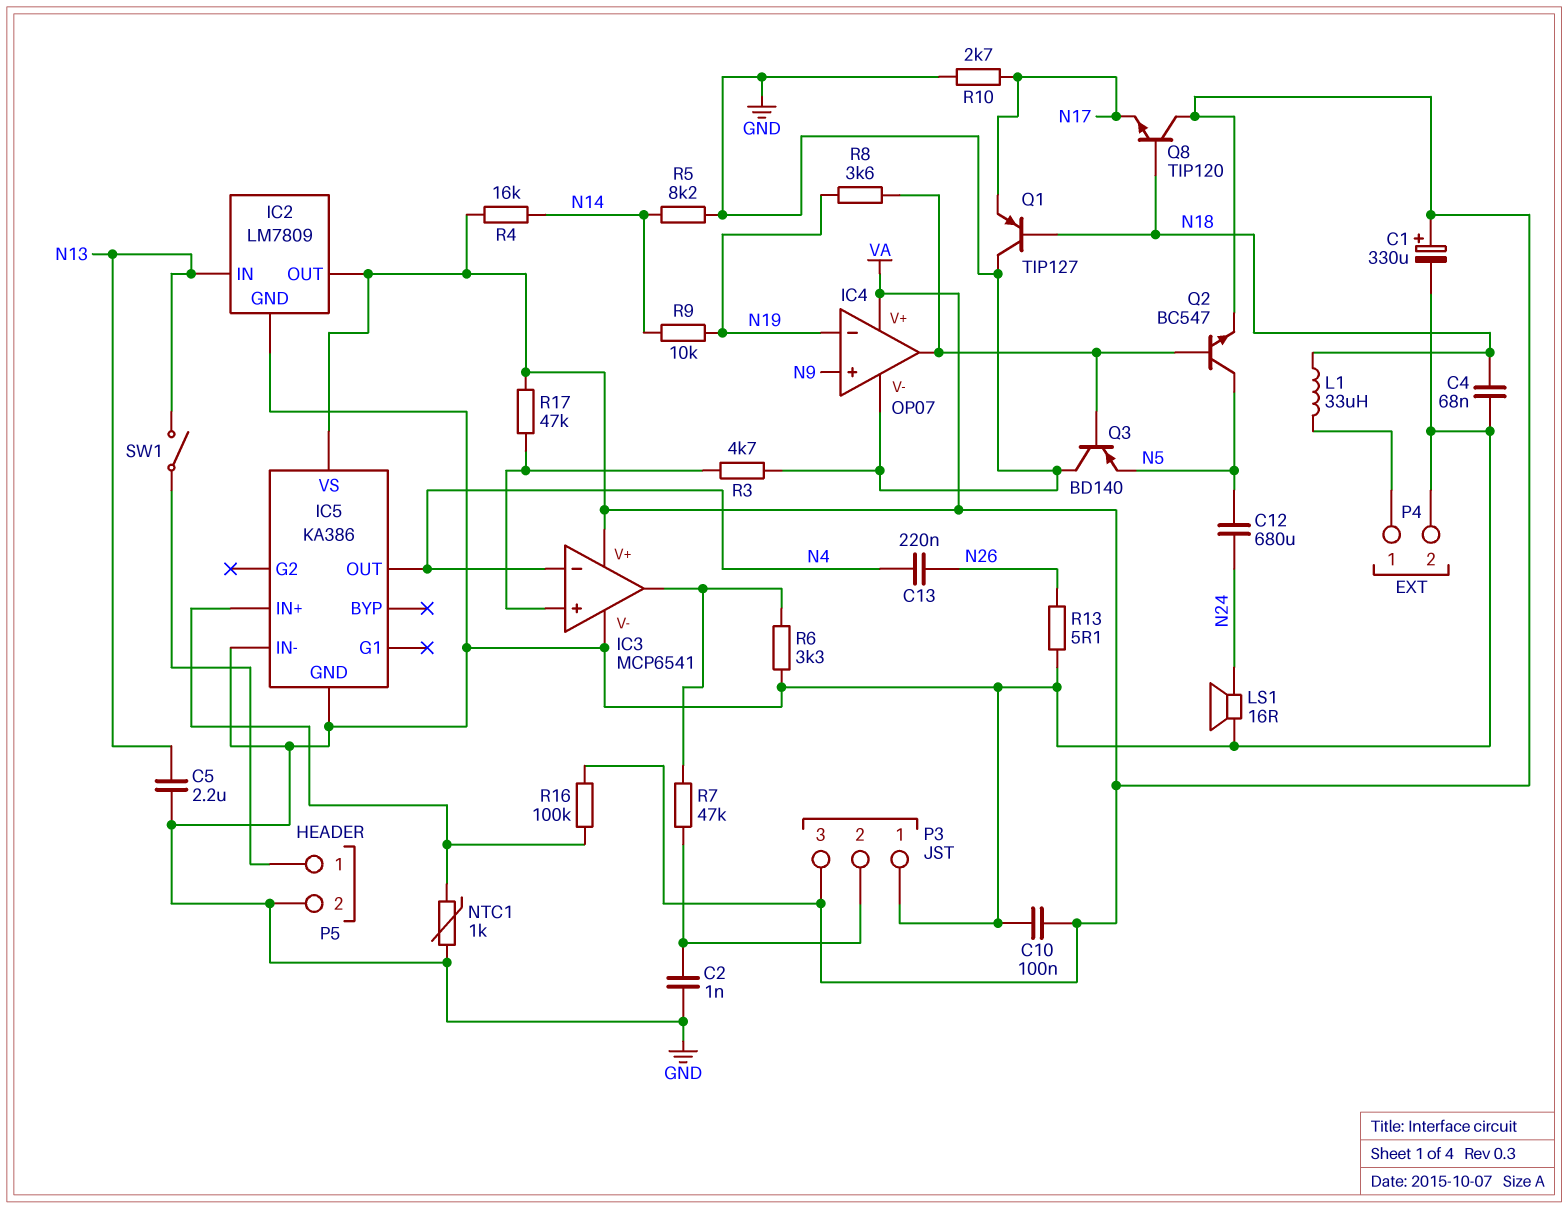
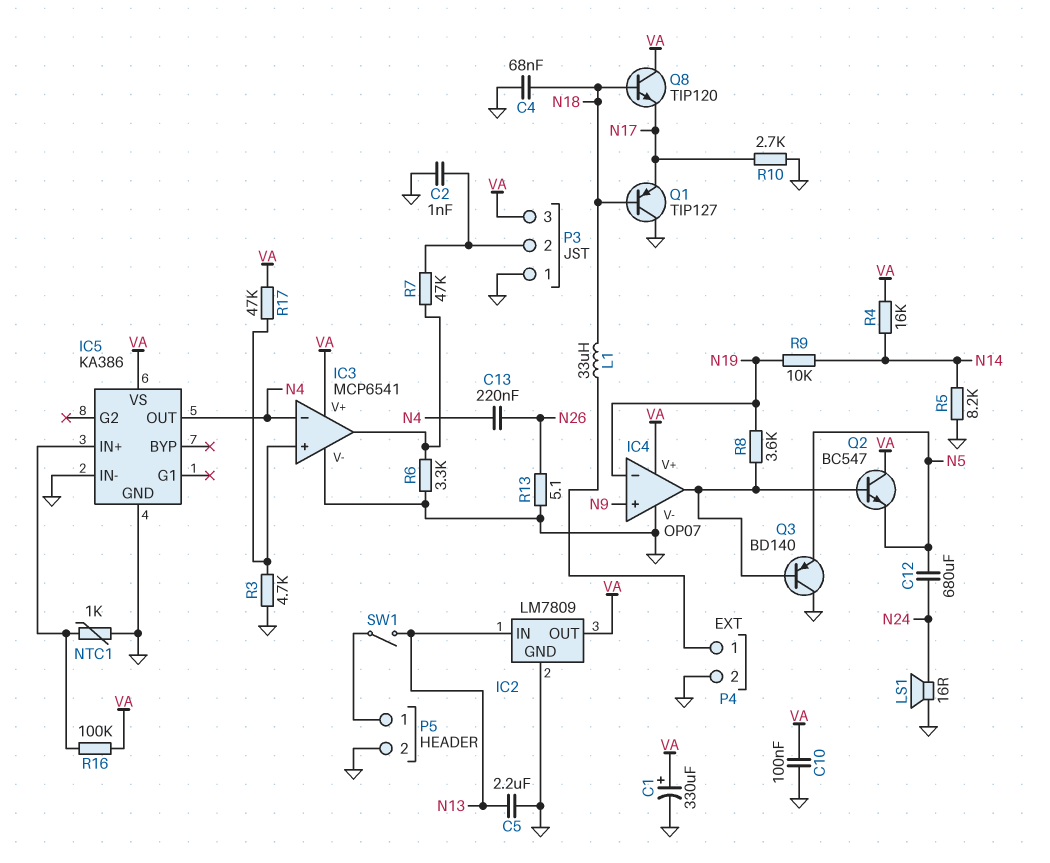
Q2: NPN BC547 (B IC4/out, C N5, E VA) -> NPN BC547 (B IC4/out, C VA, E N5)

